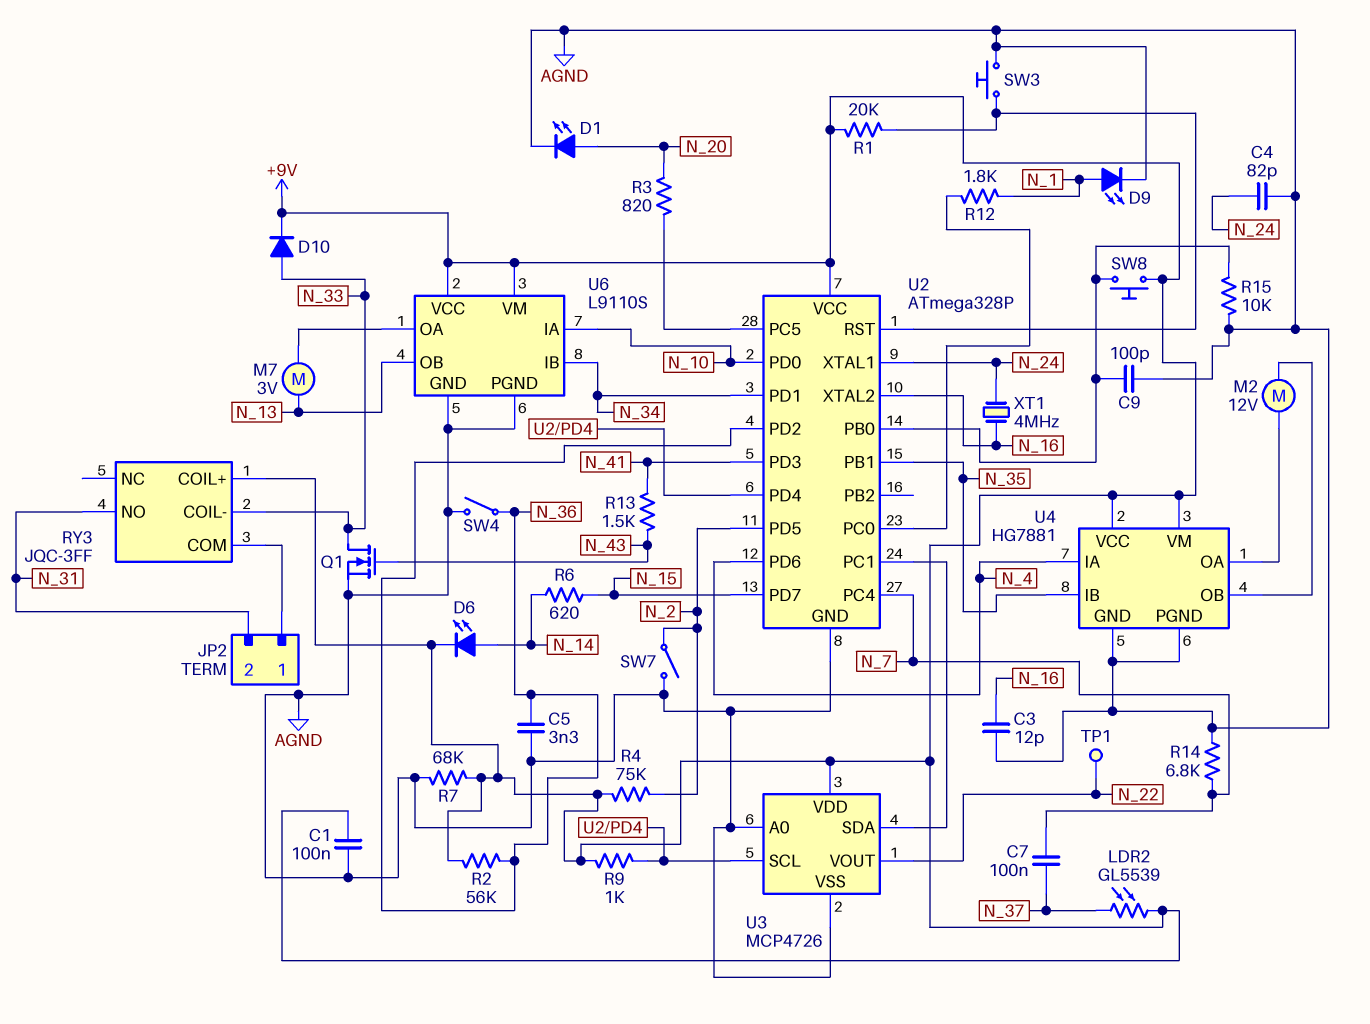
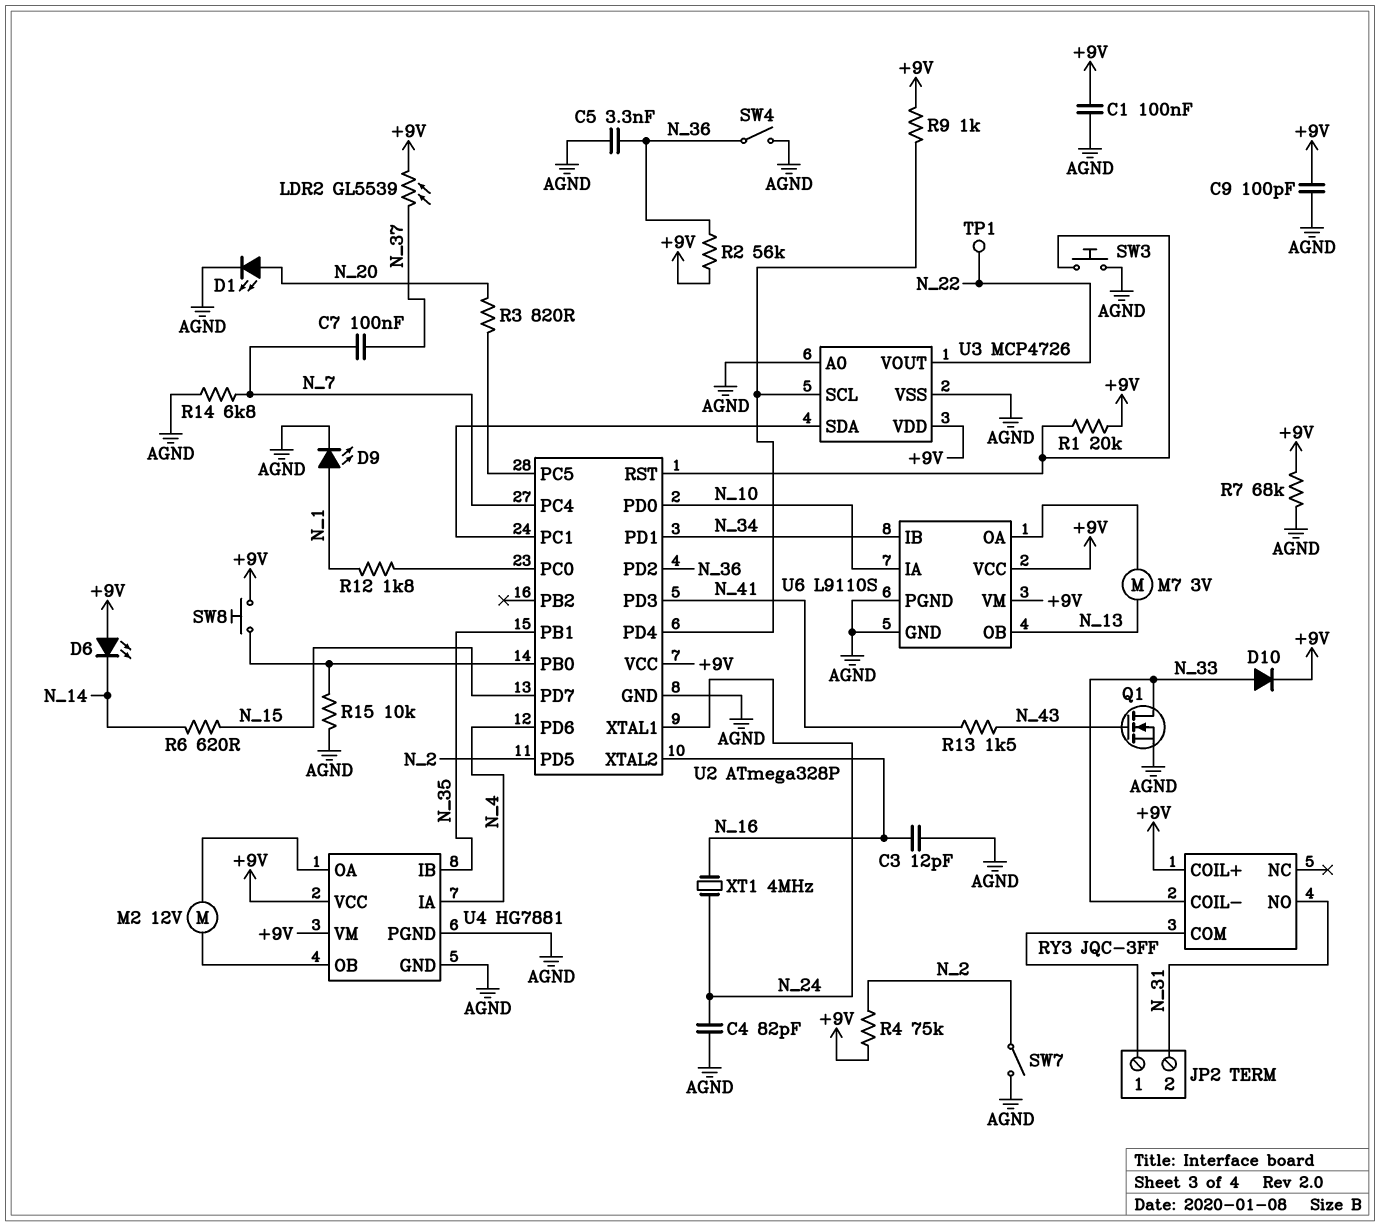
C9: 100pF (AGND, U2/PB0) -> 100pF (+9V, AGND)
D6: LED (A N_14, K +9V) -> LED (A +9V, K N_14)

